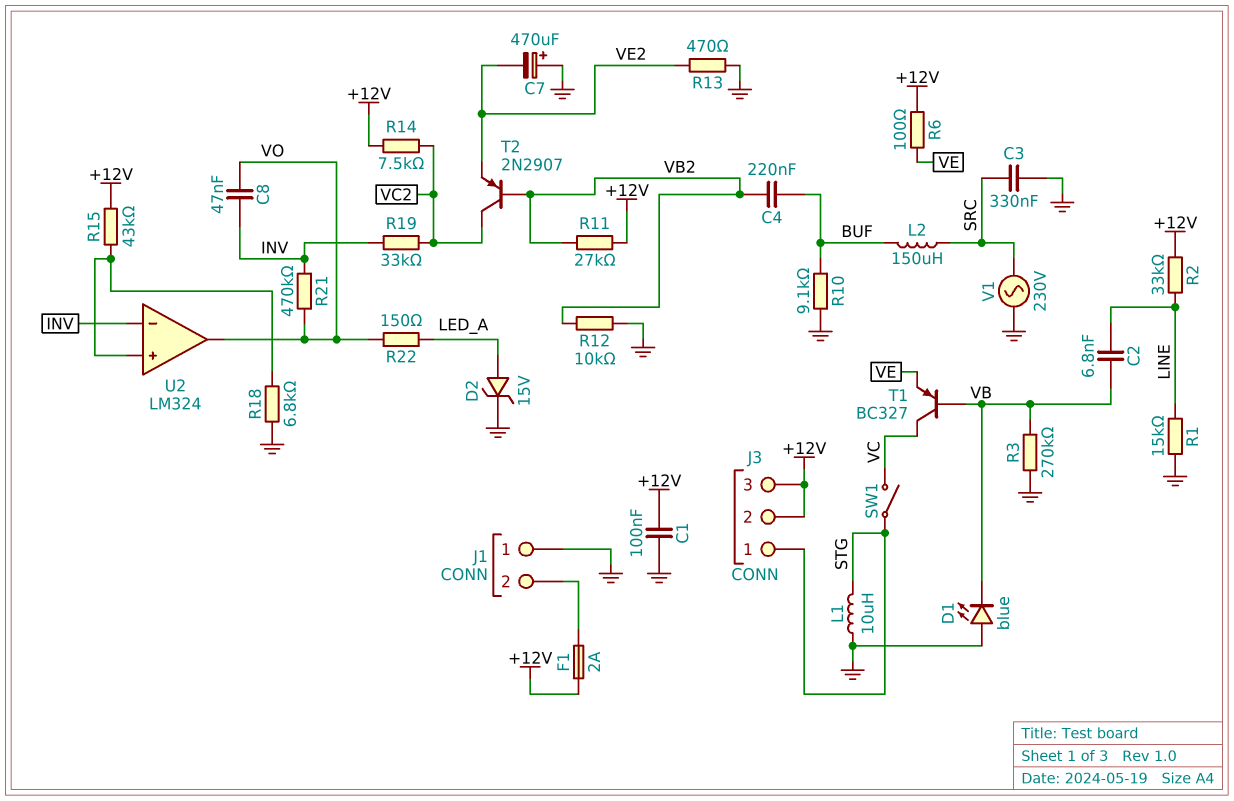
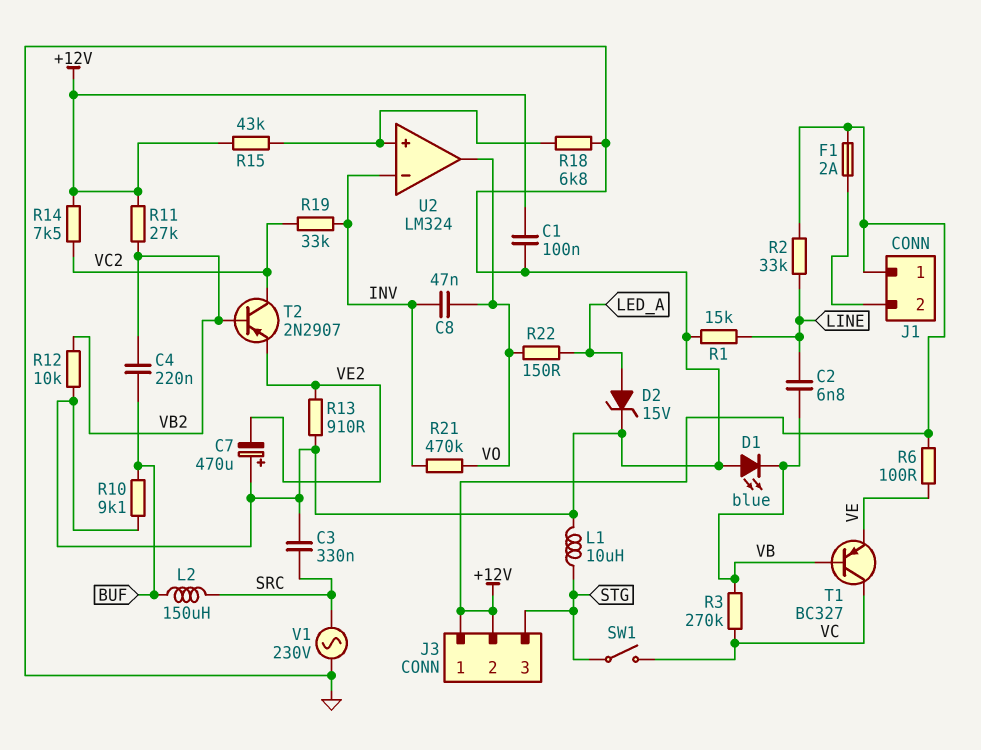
J1 pin 1: GND -> +12V
J3 pin 1: STG -> +12V
J3 pin 3: +12V -> STG
R3: 270k (GND, VB) -> 270k (VB, VC)
R13: 470 (GND, VE2) -> 910 (GND, VE2)

